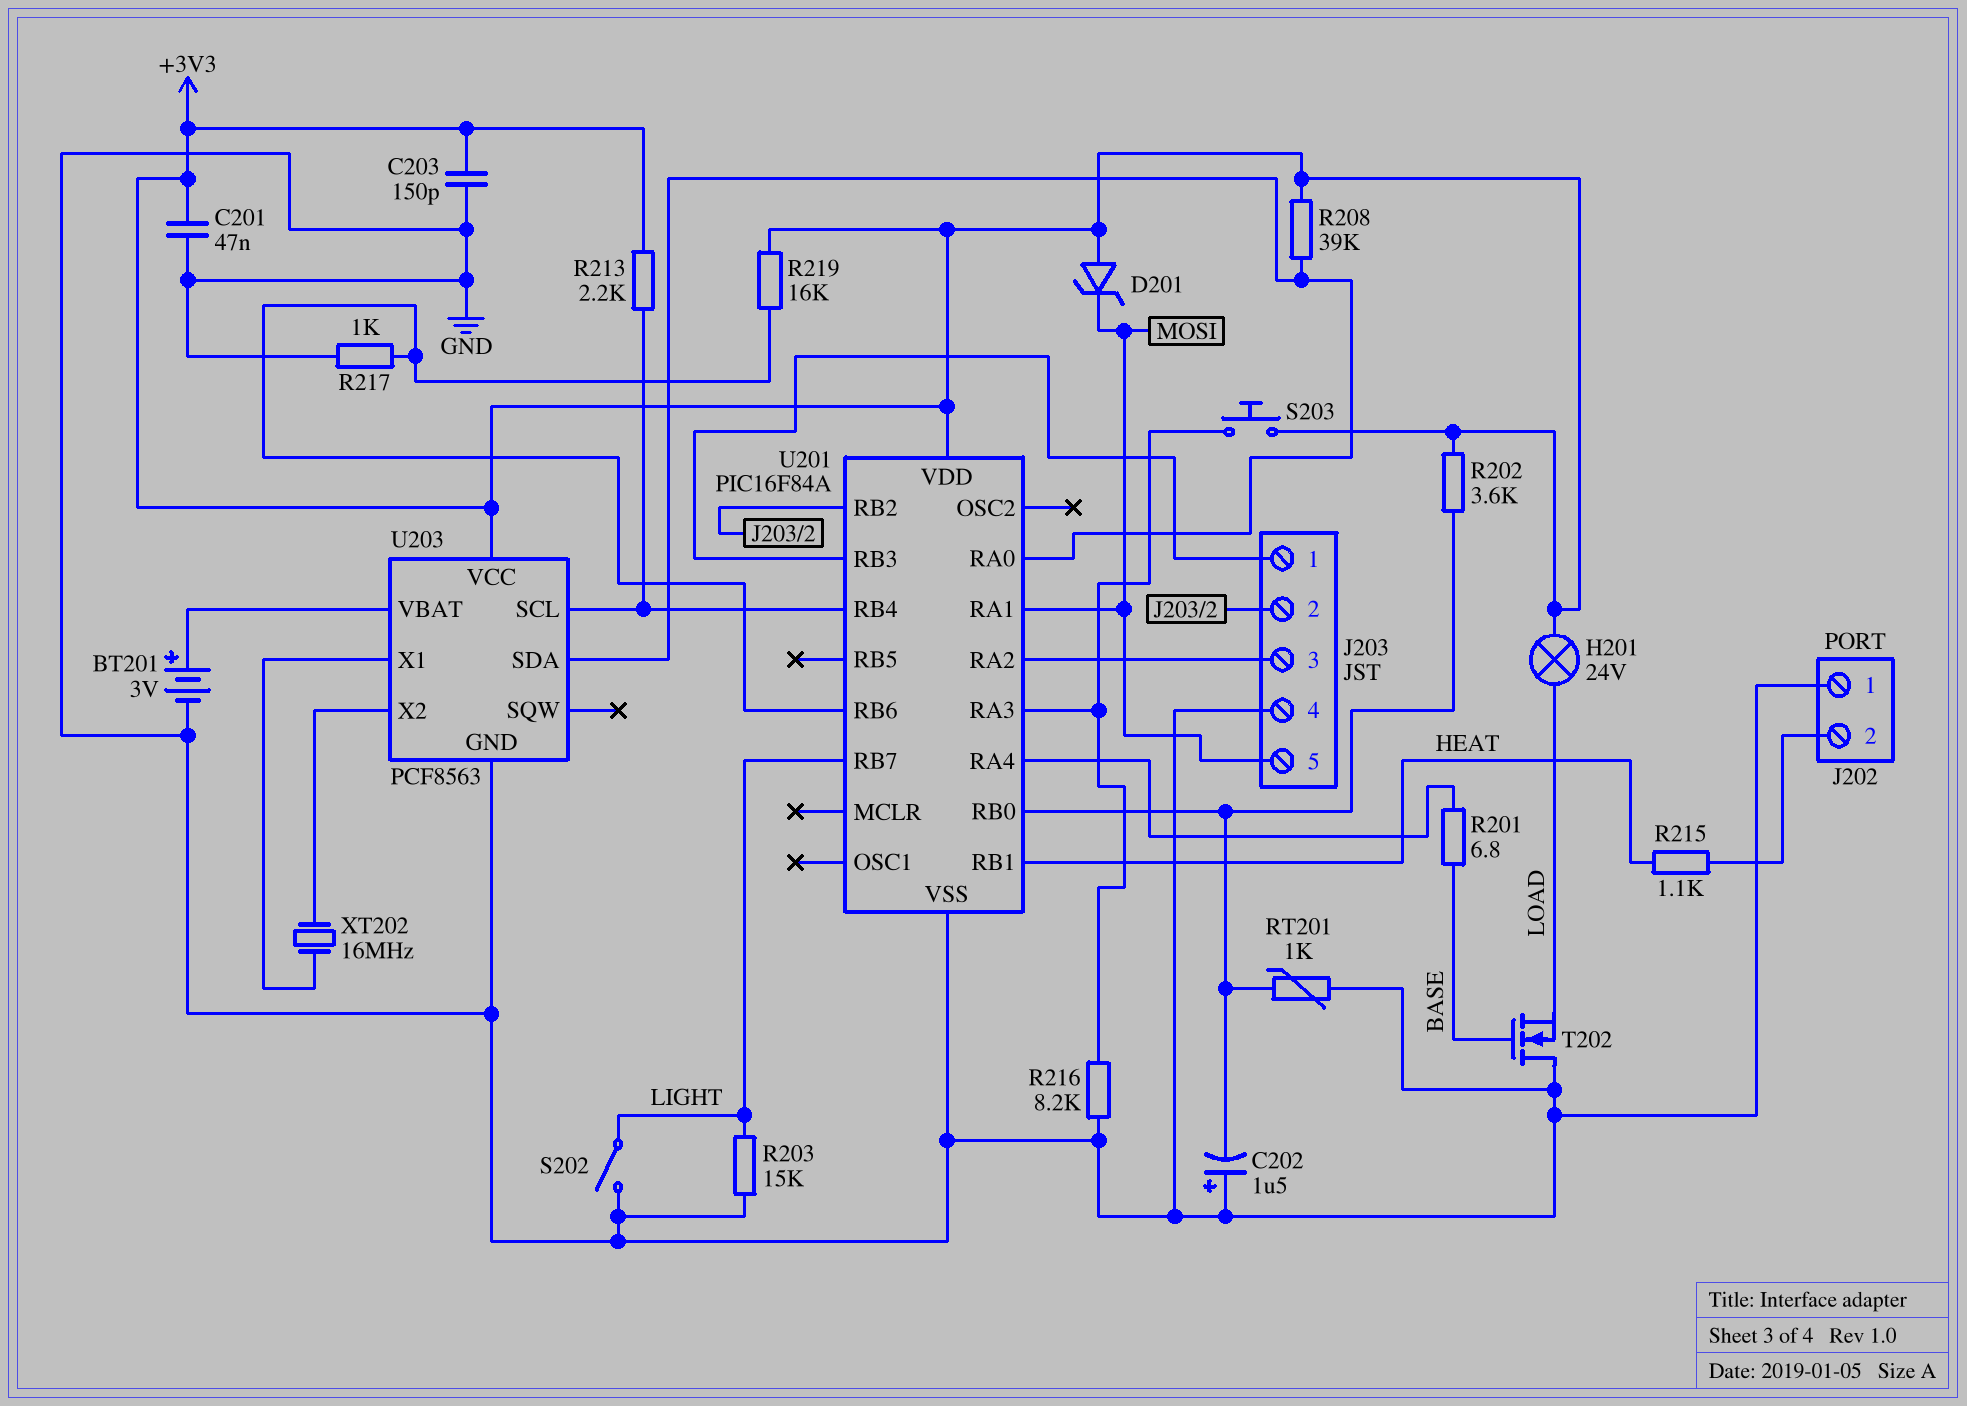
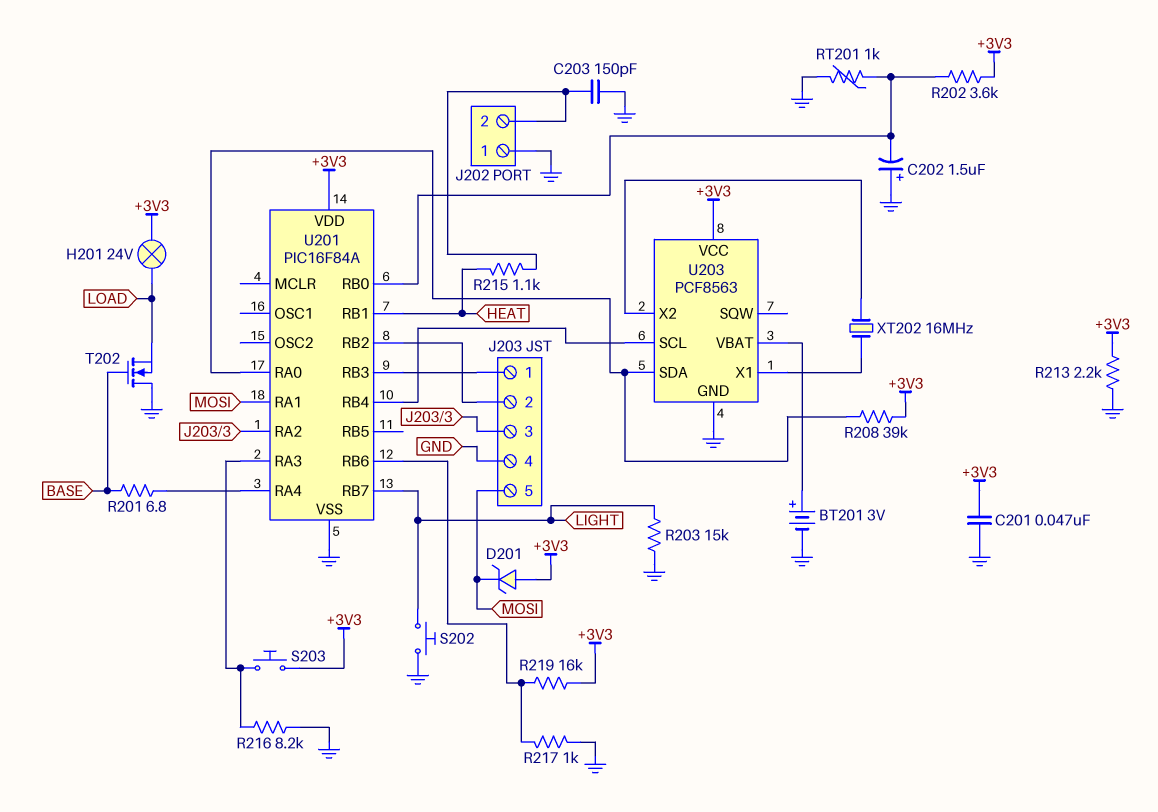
C203: 150pF (+3V3, GND) -> 150pF (GND, J202/2)
R213: 2.2k (+3V3, U201/RB4) -> 2.2k (+3V3, GND)
S202: switch (GND, LIGHT) -> button (GND, LIGHT)

